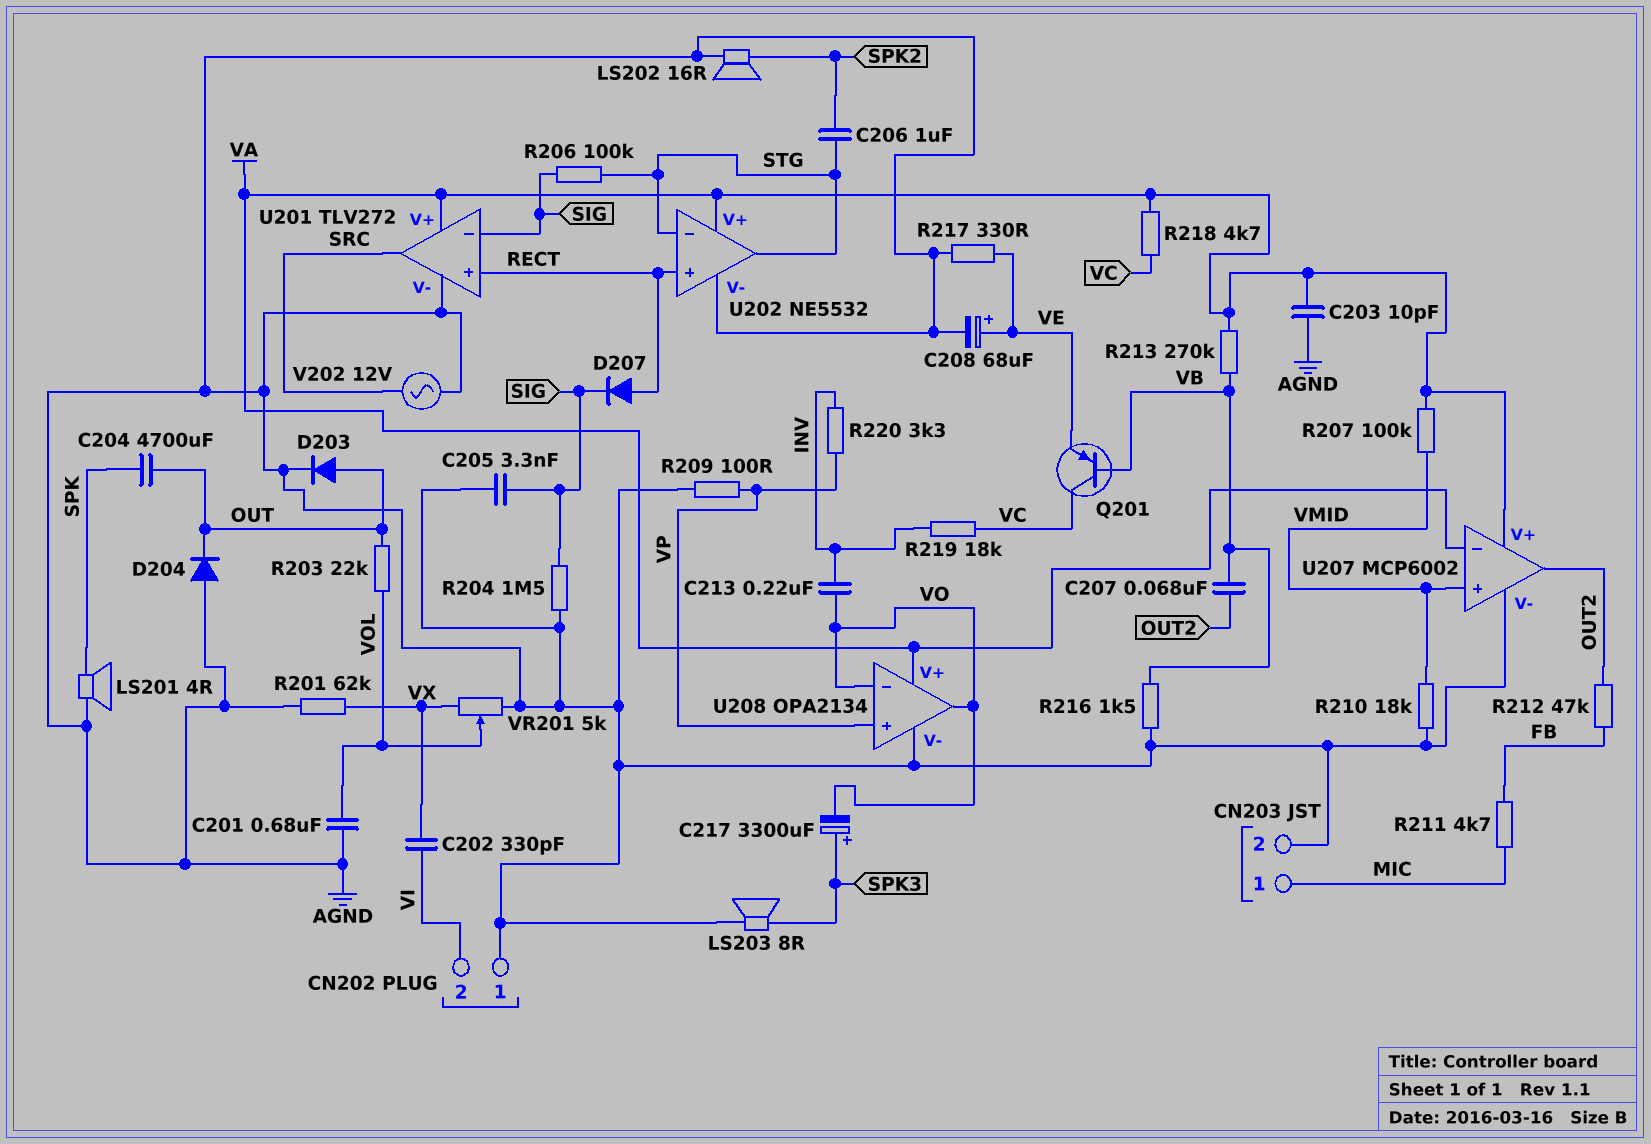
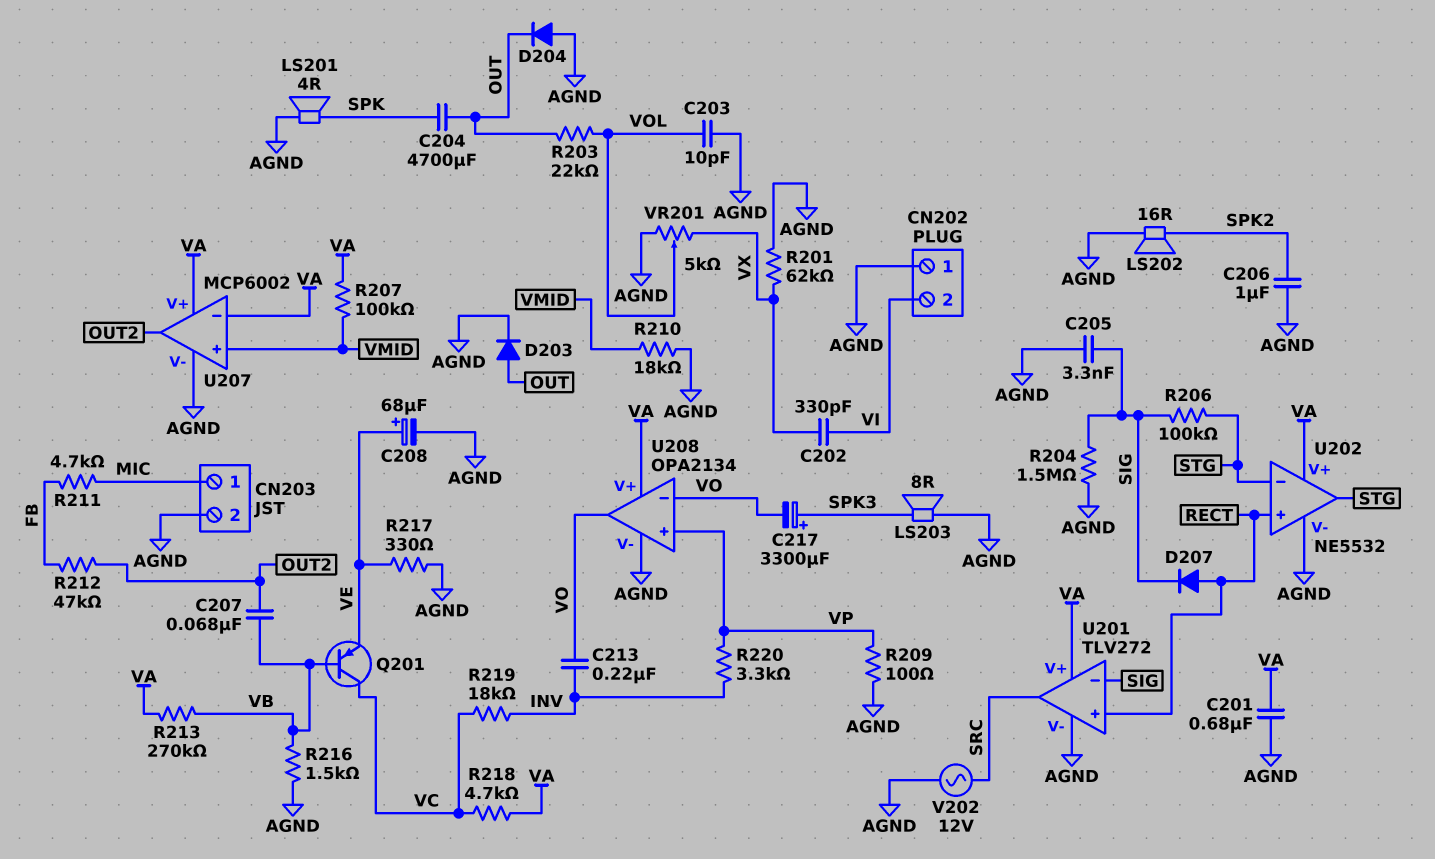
C201: 680nF (AGND, VOL) -> 680nF (AGND, VA)
C203: 10pF (AGND, VA) -> 10pF (AGND, VOL)
C206: 1uF (SPK2, STG) -> 1uF (AGND, SPK2)

